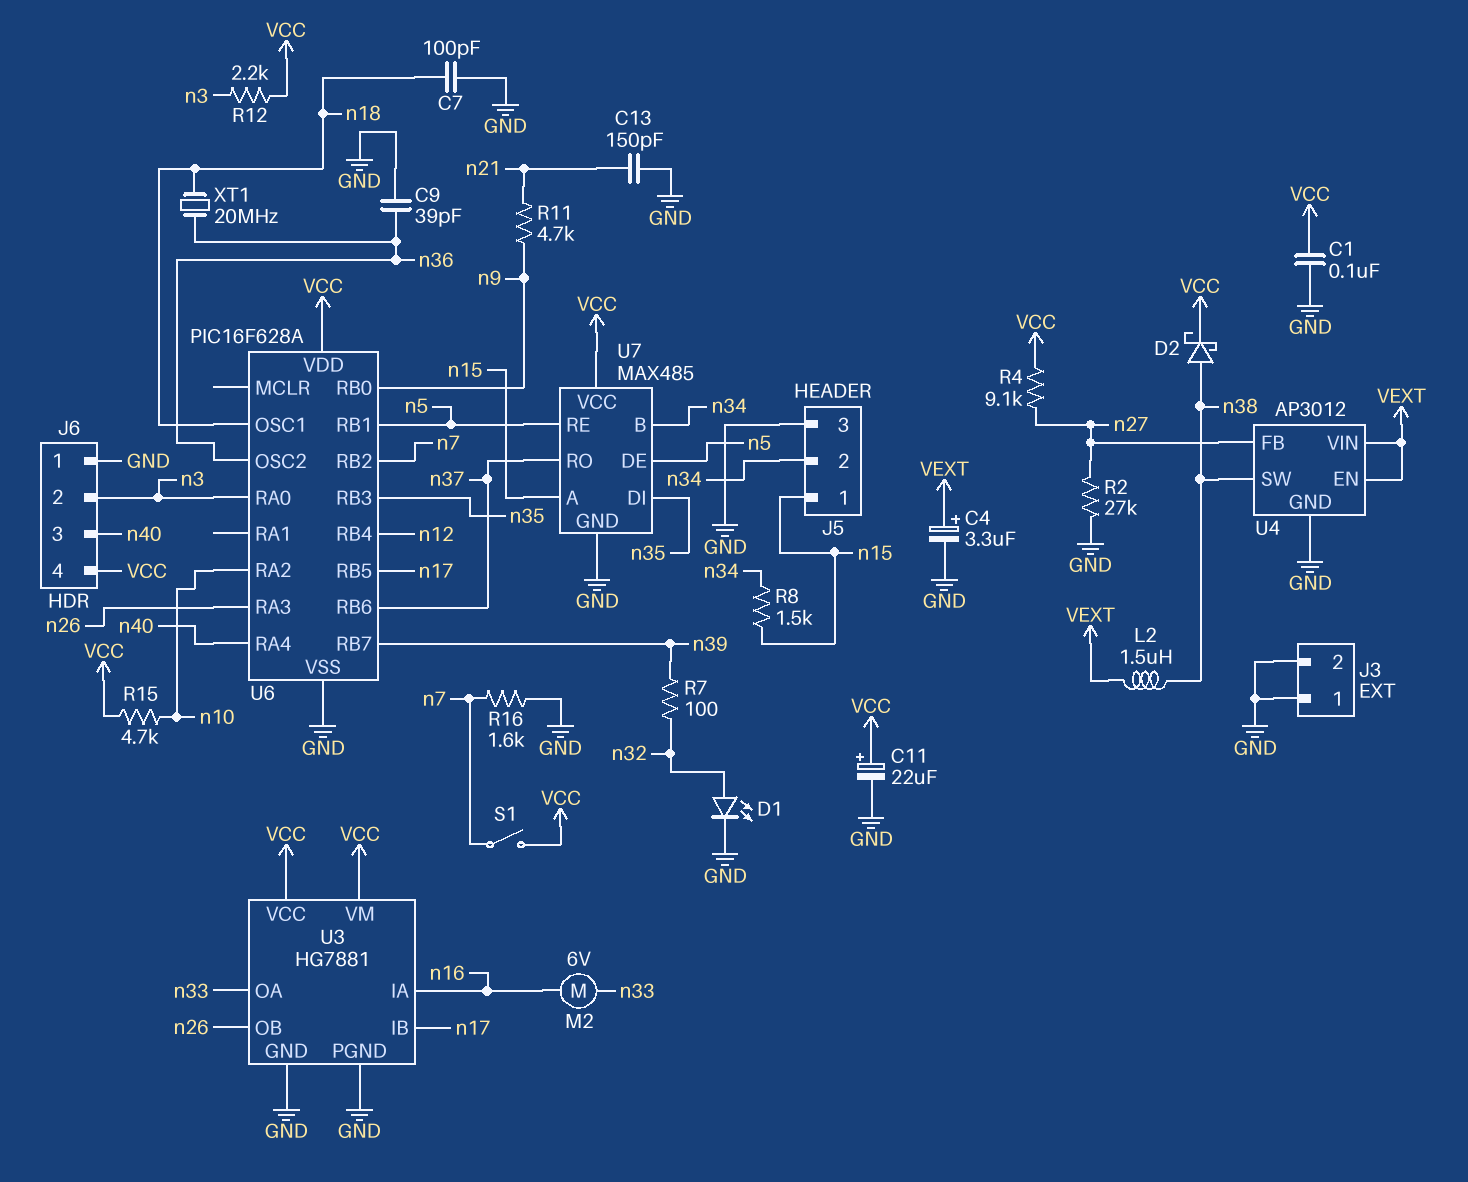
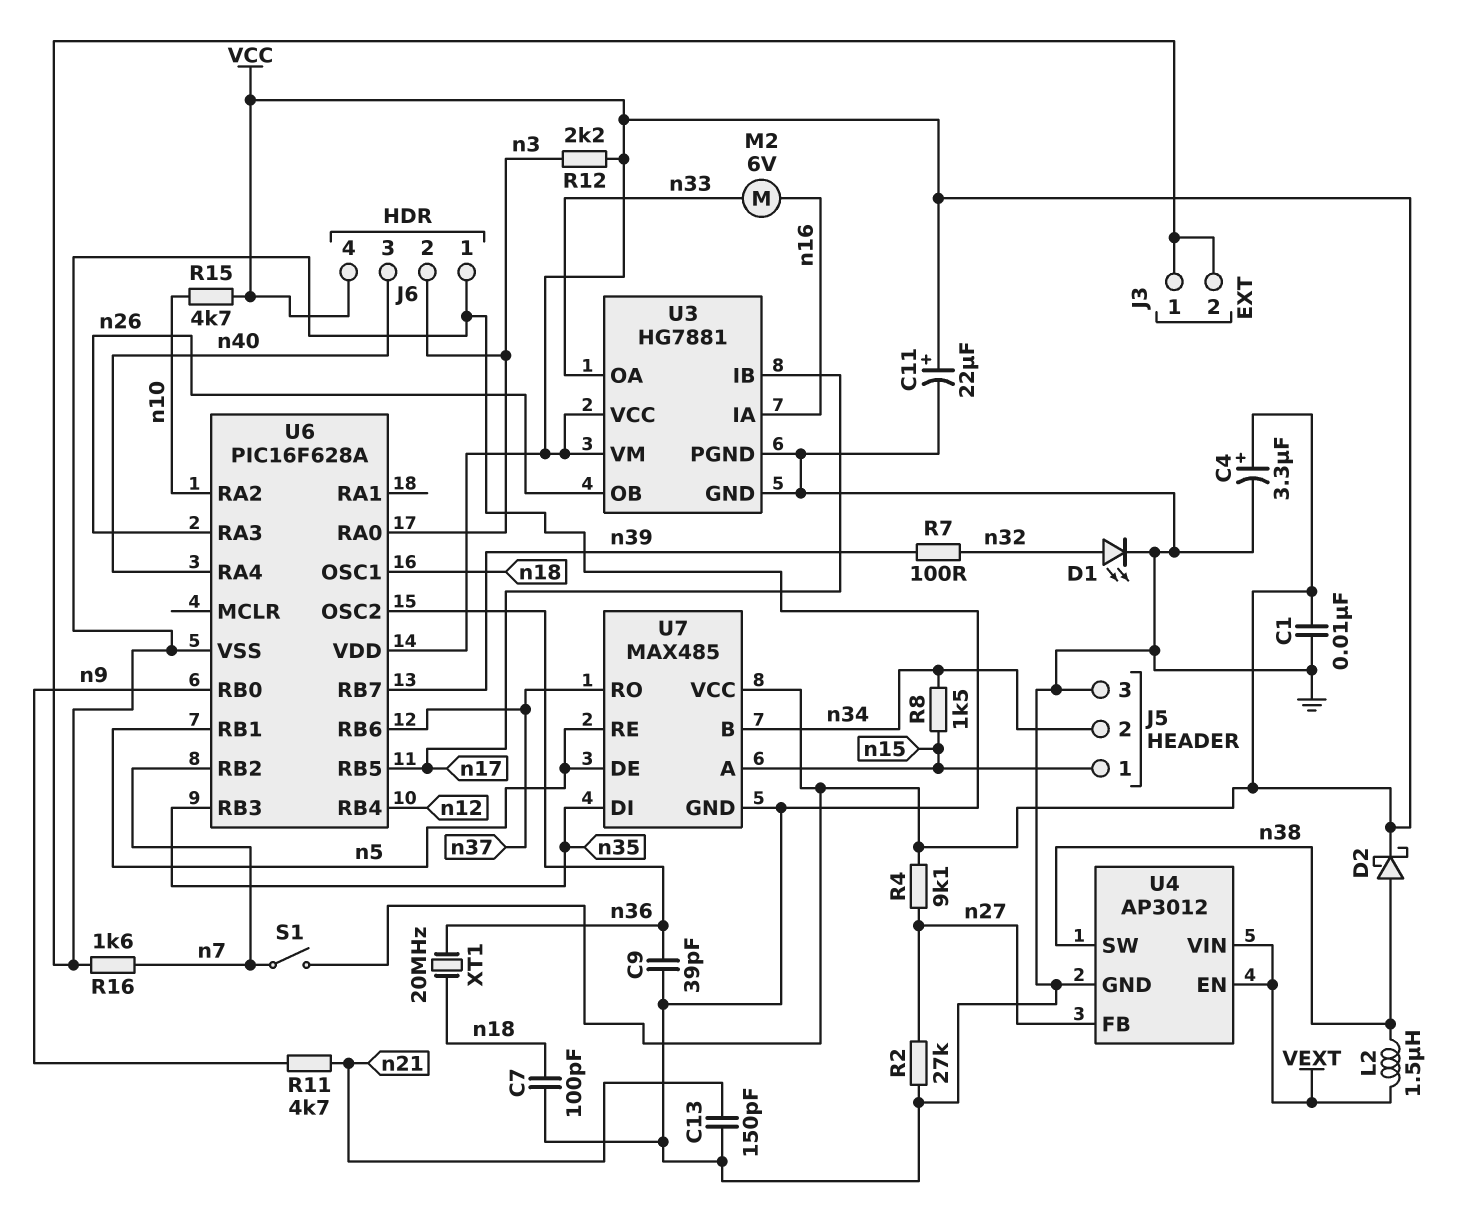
C1: 100nF (GND, VCC) -> 10nF (GND, VCC)
C4: 3.3uF (plus VEXT, minus GND) -> 3.3uF (plus VCC, minus GND)

